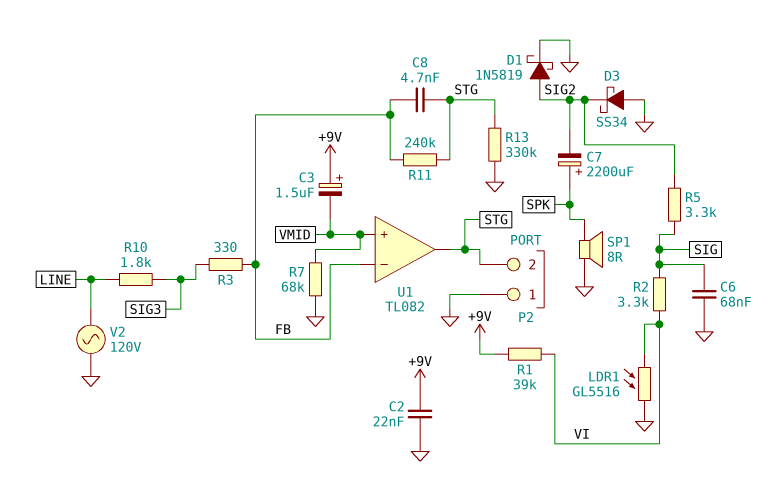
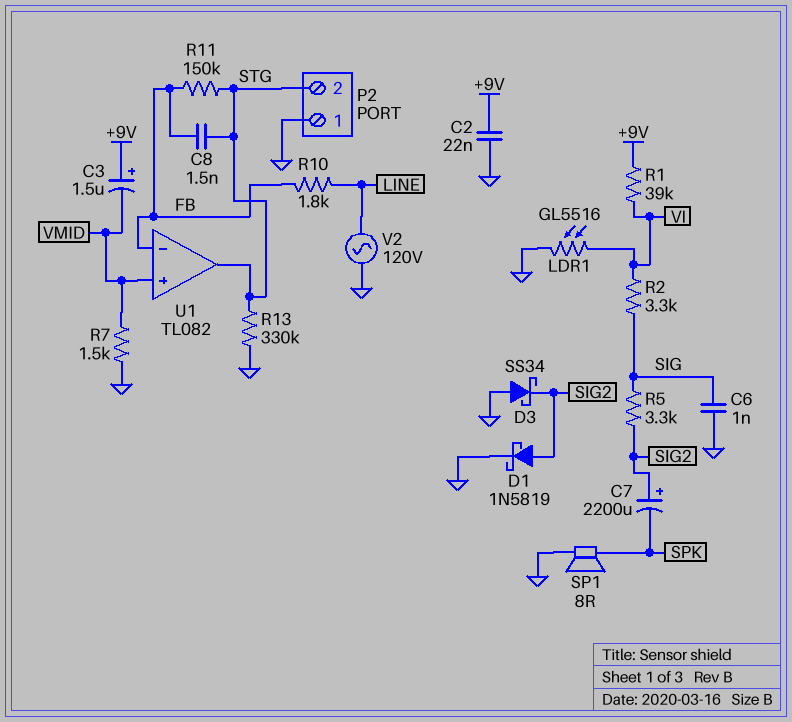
C6: 68nF (GND, SIG) -> 1nF (GND, SIG)
C7: 2200uF (plus SPK, minus SIG2) -> 2200uF (plus SIG2, minus SPK)
C8: 4.7nF (FB, STG) -> 1.5nF (FB, STG)
R3: 330 (FB, SIG3) -> none
R7: 68k (GND, VMID) -> 1.5k (GND, VMID)
R10: 1.8k (LINE, SIG3) -> 1.8k (FB, LINE)
R11: 240k (FB, STG) -> 150k (FB, STG)

